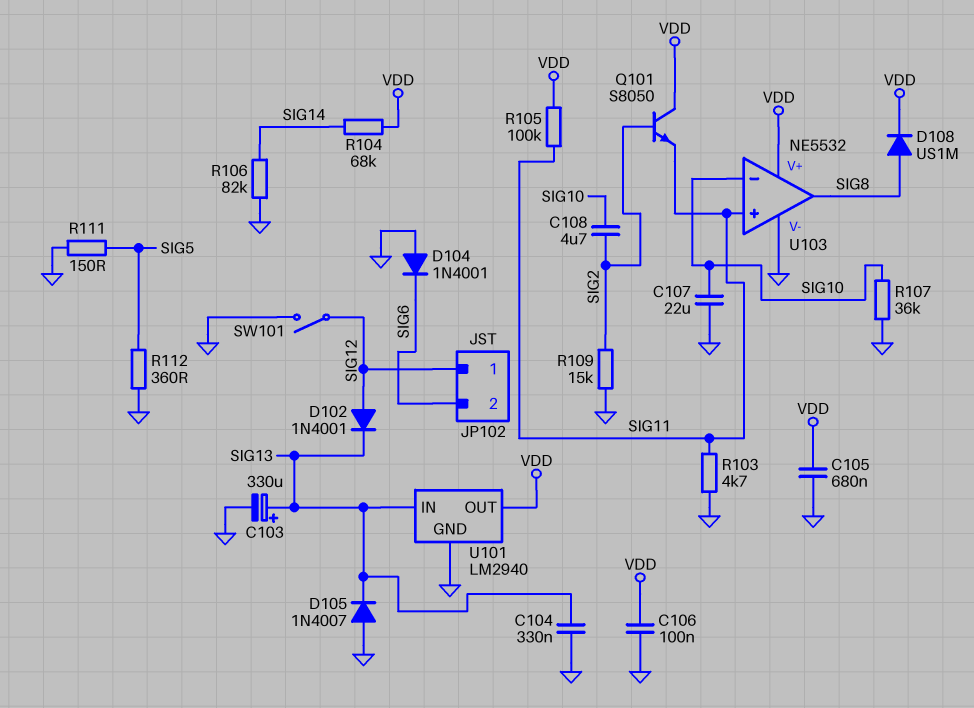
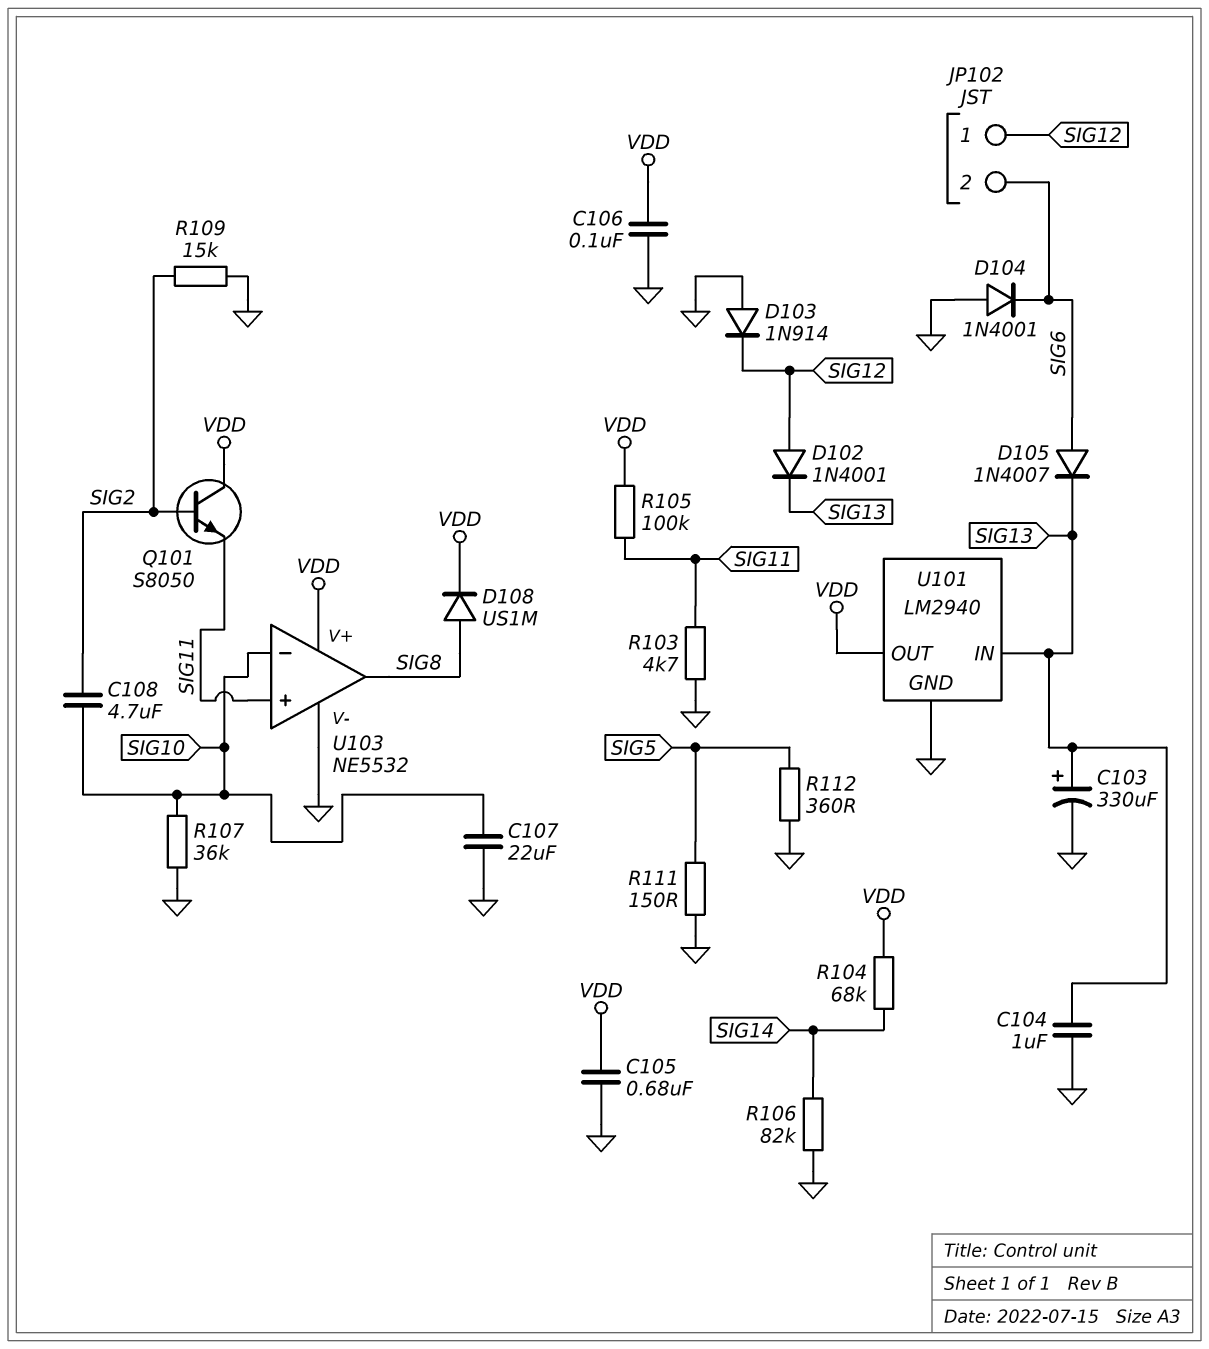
C104: 330nF (GND, SIG13) -> 1uF (GND, SIG13)
D103: none -> diode 1N914 (A GND, K SIG12)
D105: diode 1N4007 (A GND, K SIG13) -> diode 1N4007 (A SIG6, K SIG13)
SW101: switch (GND, SIG12) -> none

